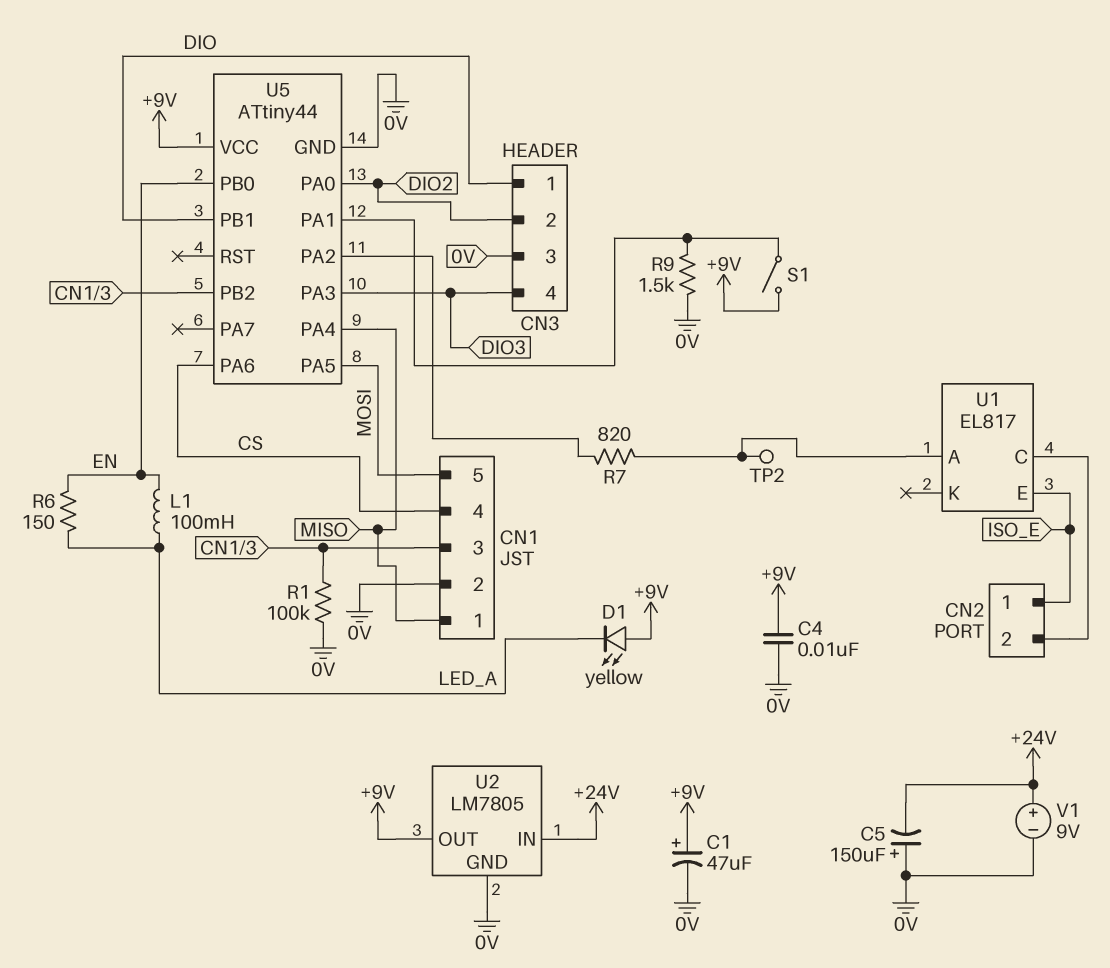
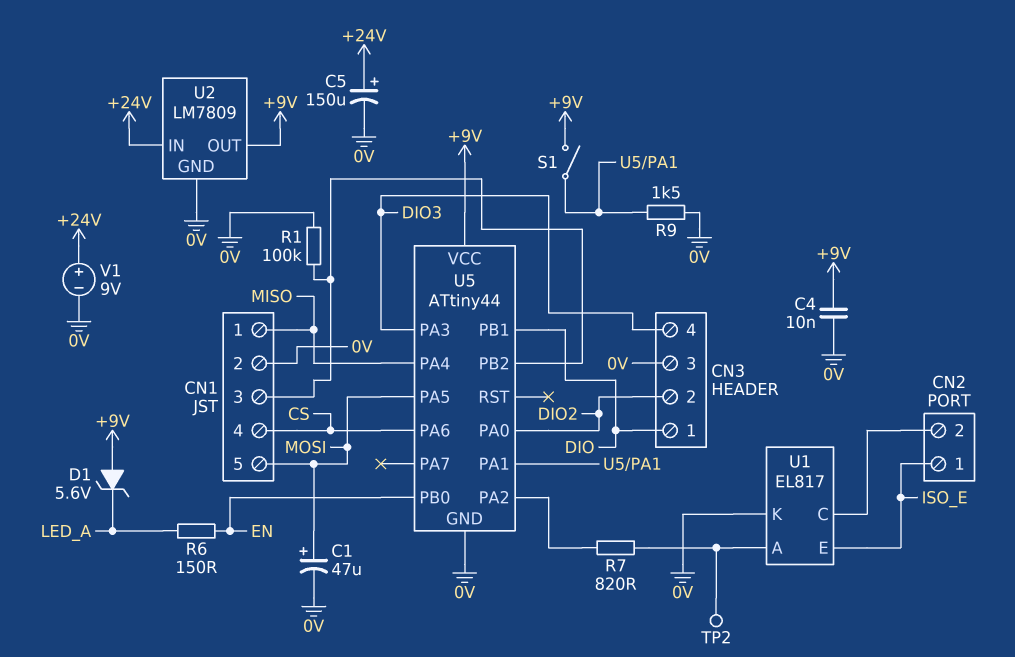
C1: 47uF (plus +9V, minus 0V) -> 47uF (plus MOSI, minus 0V)
C5: 150uF (plus 0V, minus +24V) -> 150uF (plus +24V, minus 0V)
D1: LED yellow (A +9V, K LED_A) -> zener 5.6V (A +9V, K LED_A)
L1: 100mH (EN, LED_A) -> none
U1 pin K: none -> 0V
U2: LM7805 -> LM7809

